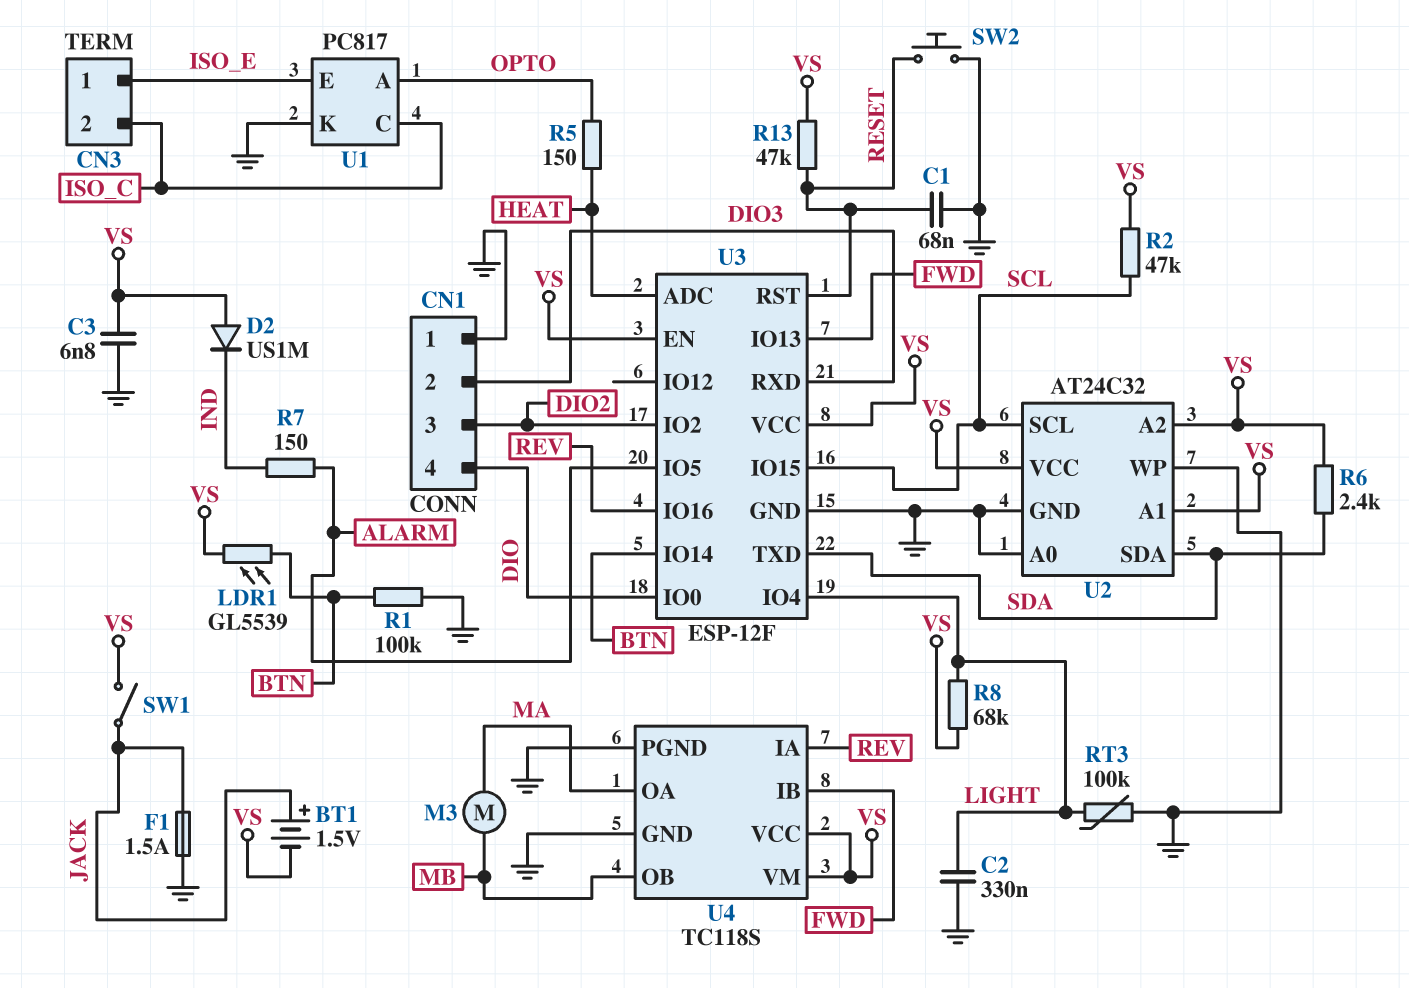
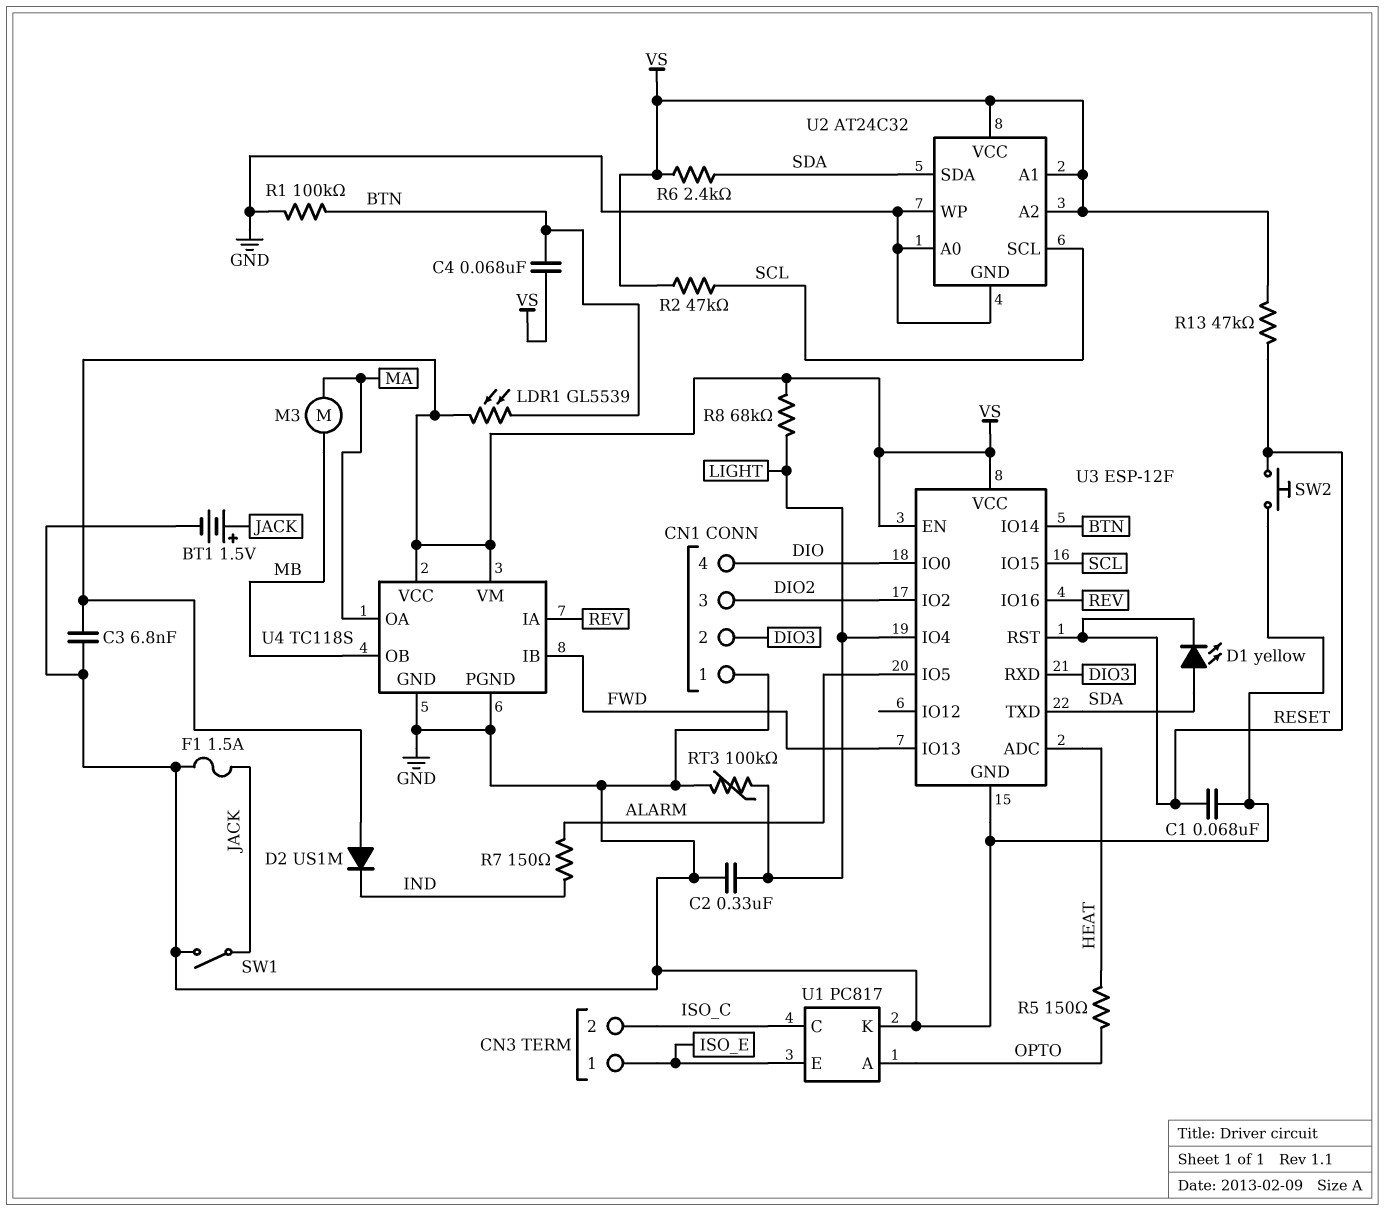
BT1: 1.5V (plus JACK, minus VS) -> 1.5V (plus JACK, minus GND)
C4: none -> 68nF (BTN, VS)
D1: none -> LED yellow (A SDA, K RESET)
SW1: switch (JACK, VS) -> switch (GND, JACK)

